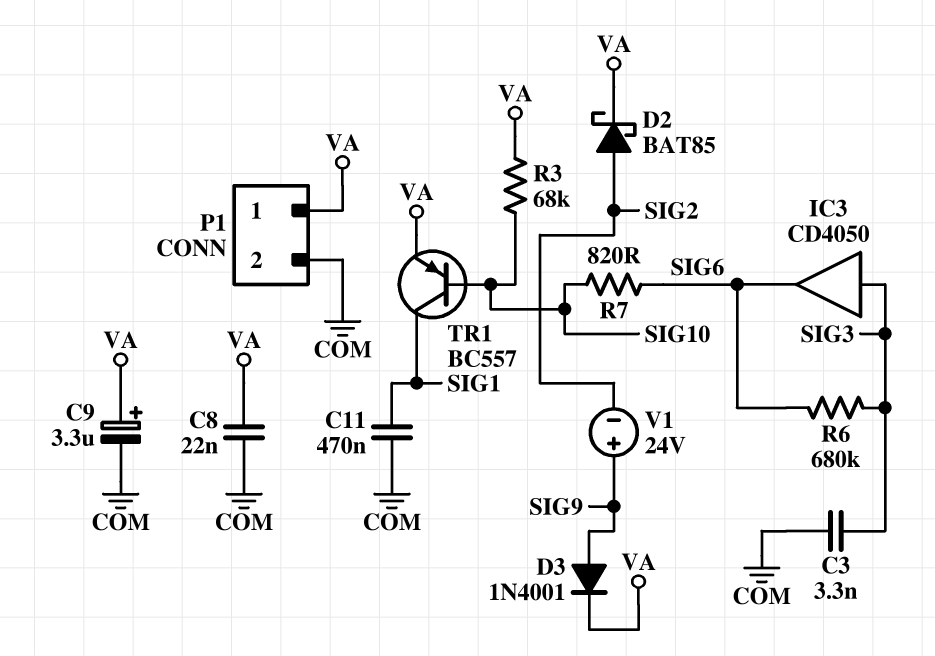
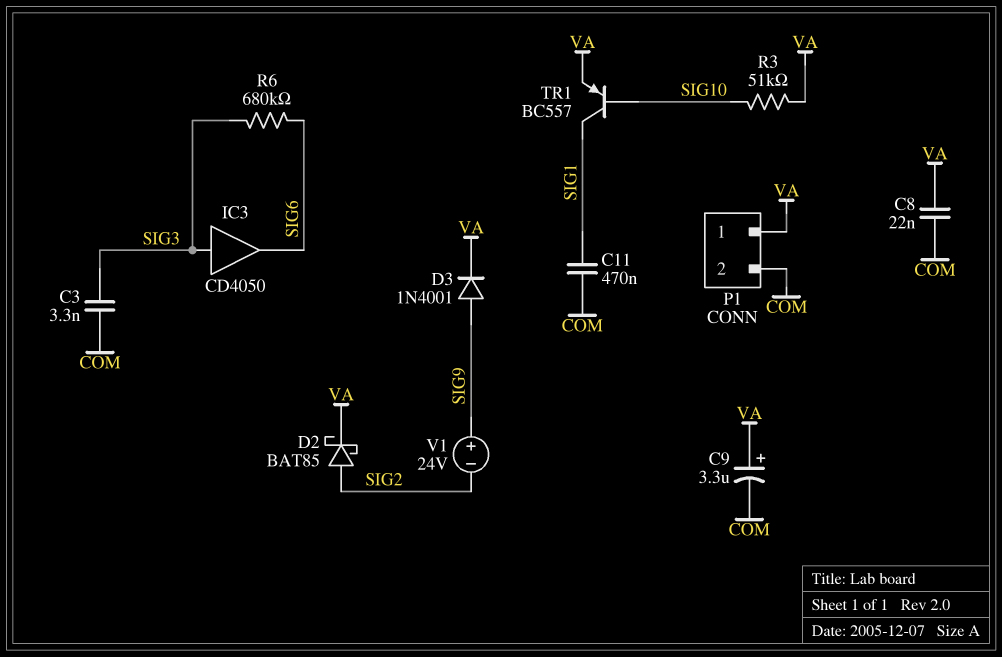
R3: 68k (SIG10, VA) -> 51k (SIG10, VA)
R7: 820 (SIG6, SIG10) -> none

